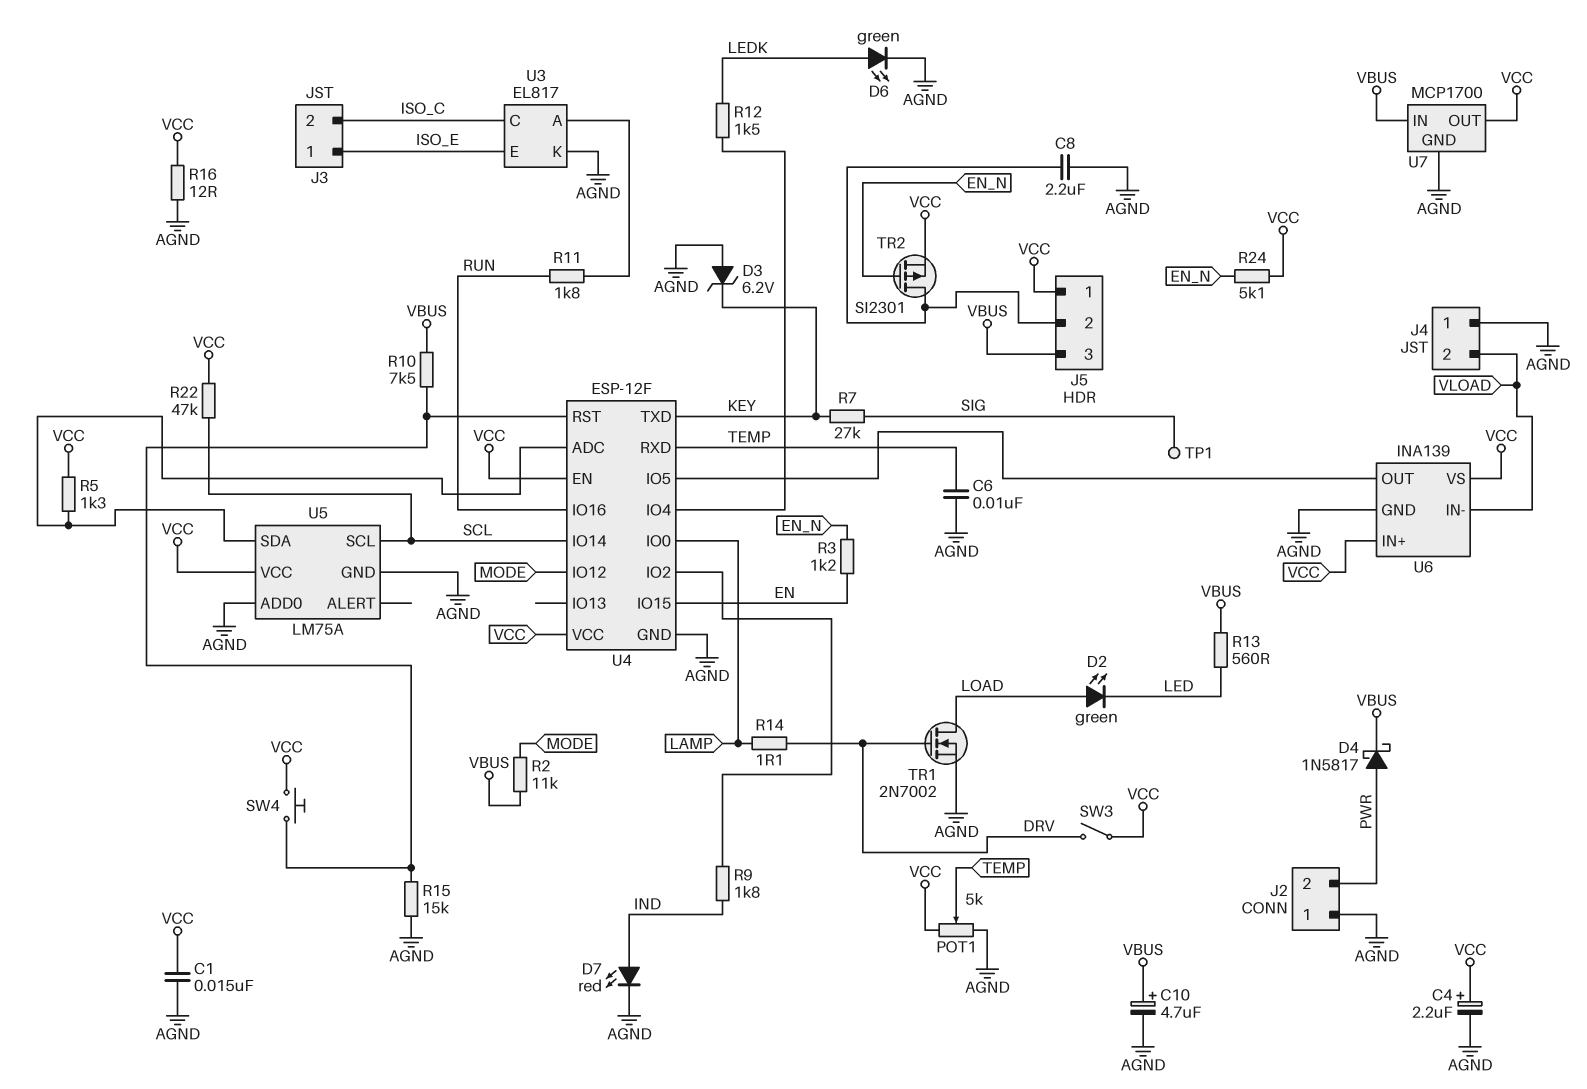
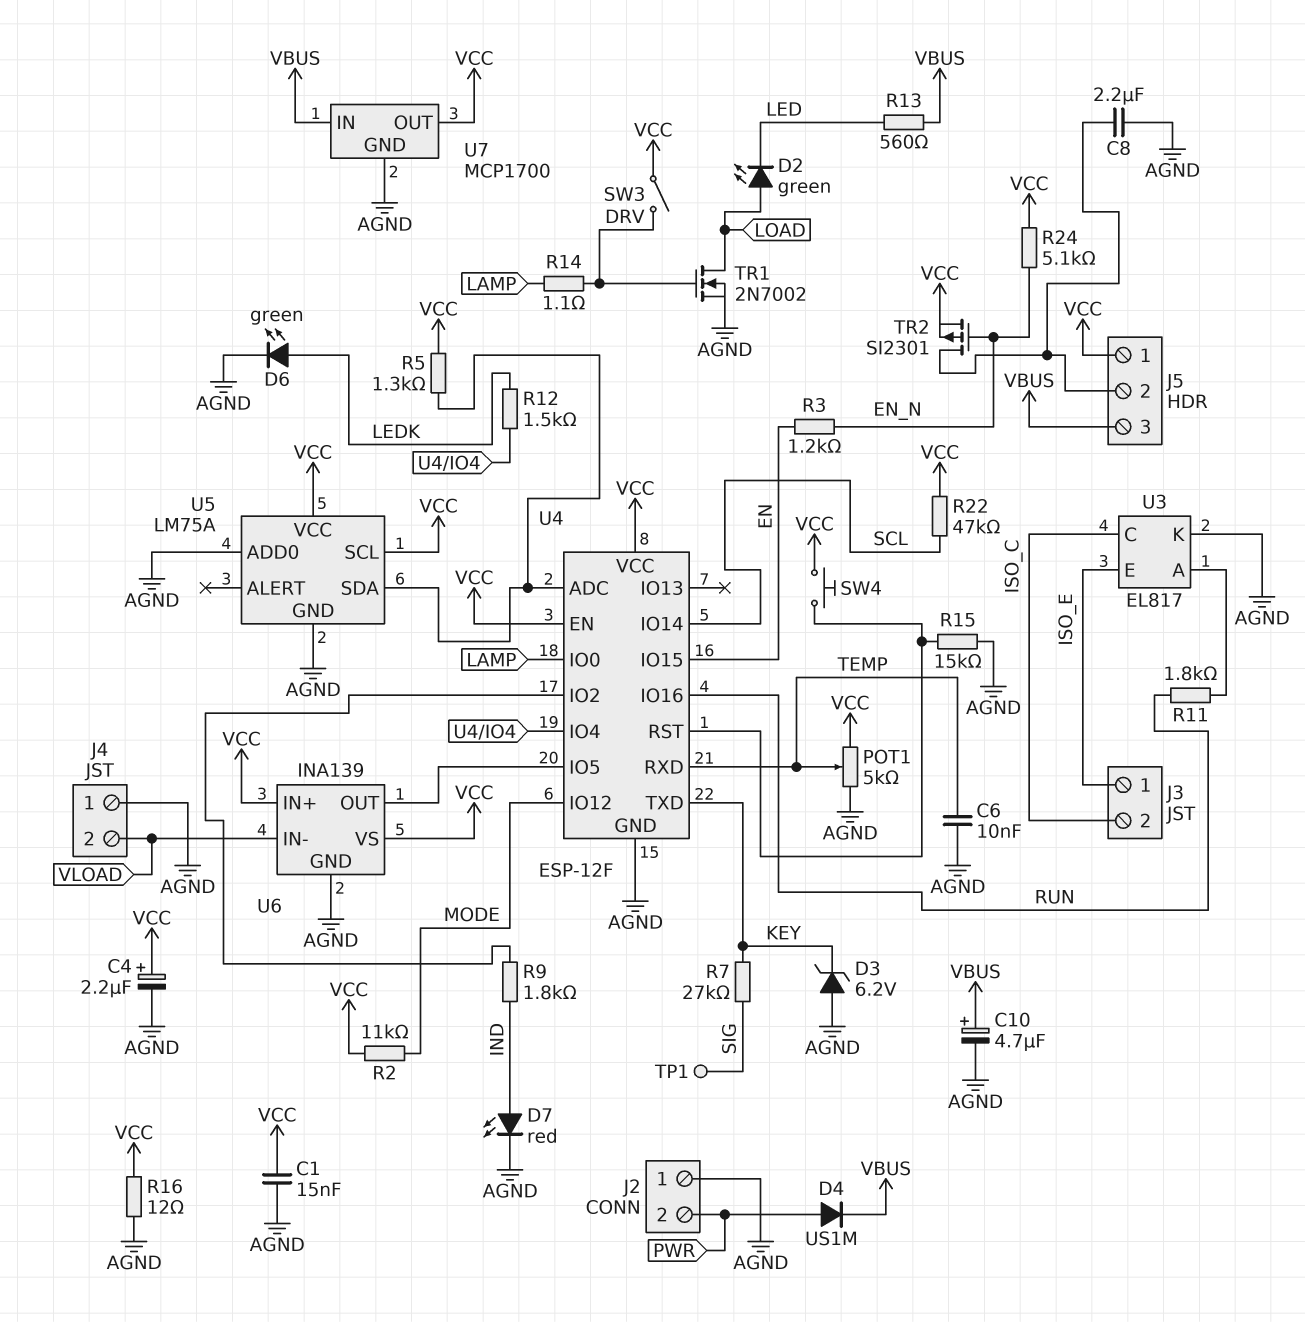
D4: schottky 1N5817 (A PWR, K VBUS) -> diode US1M (A PWR, K VBUS)
R2: 11k (MODE, VBUS) -> 11k (MODE, VCC)
R10: 7.5k (U4/RST, VBUS) -> none
U5 pin SCL: SCL -> VCC

